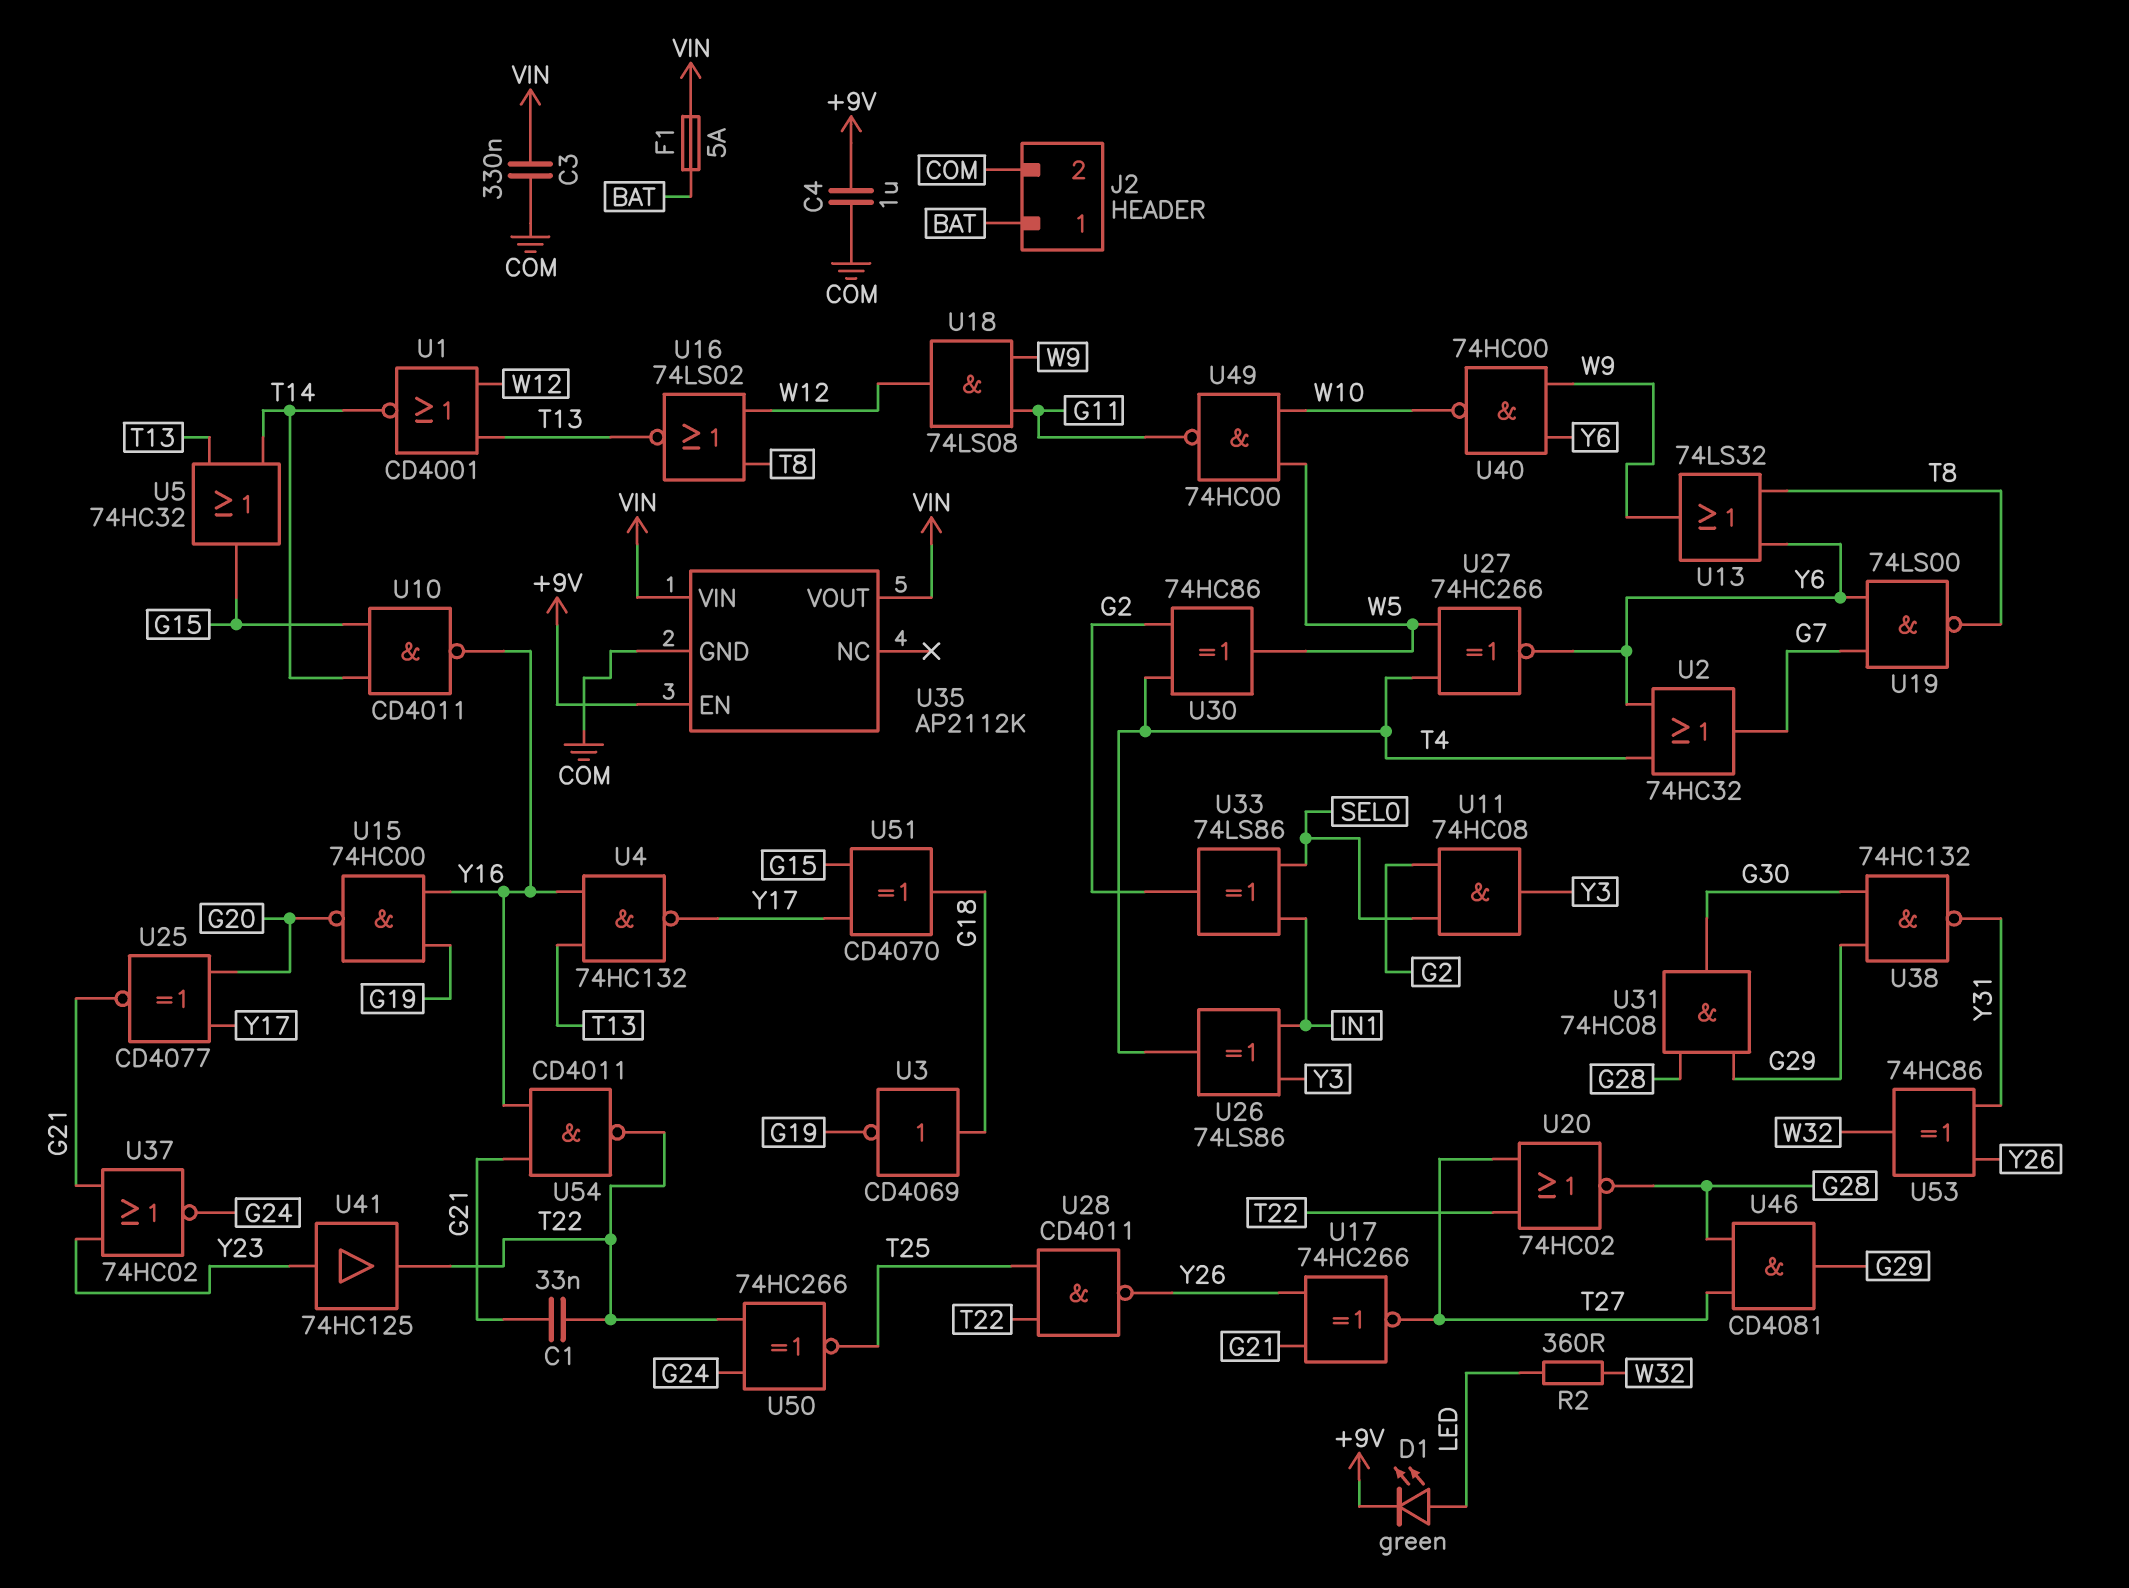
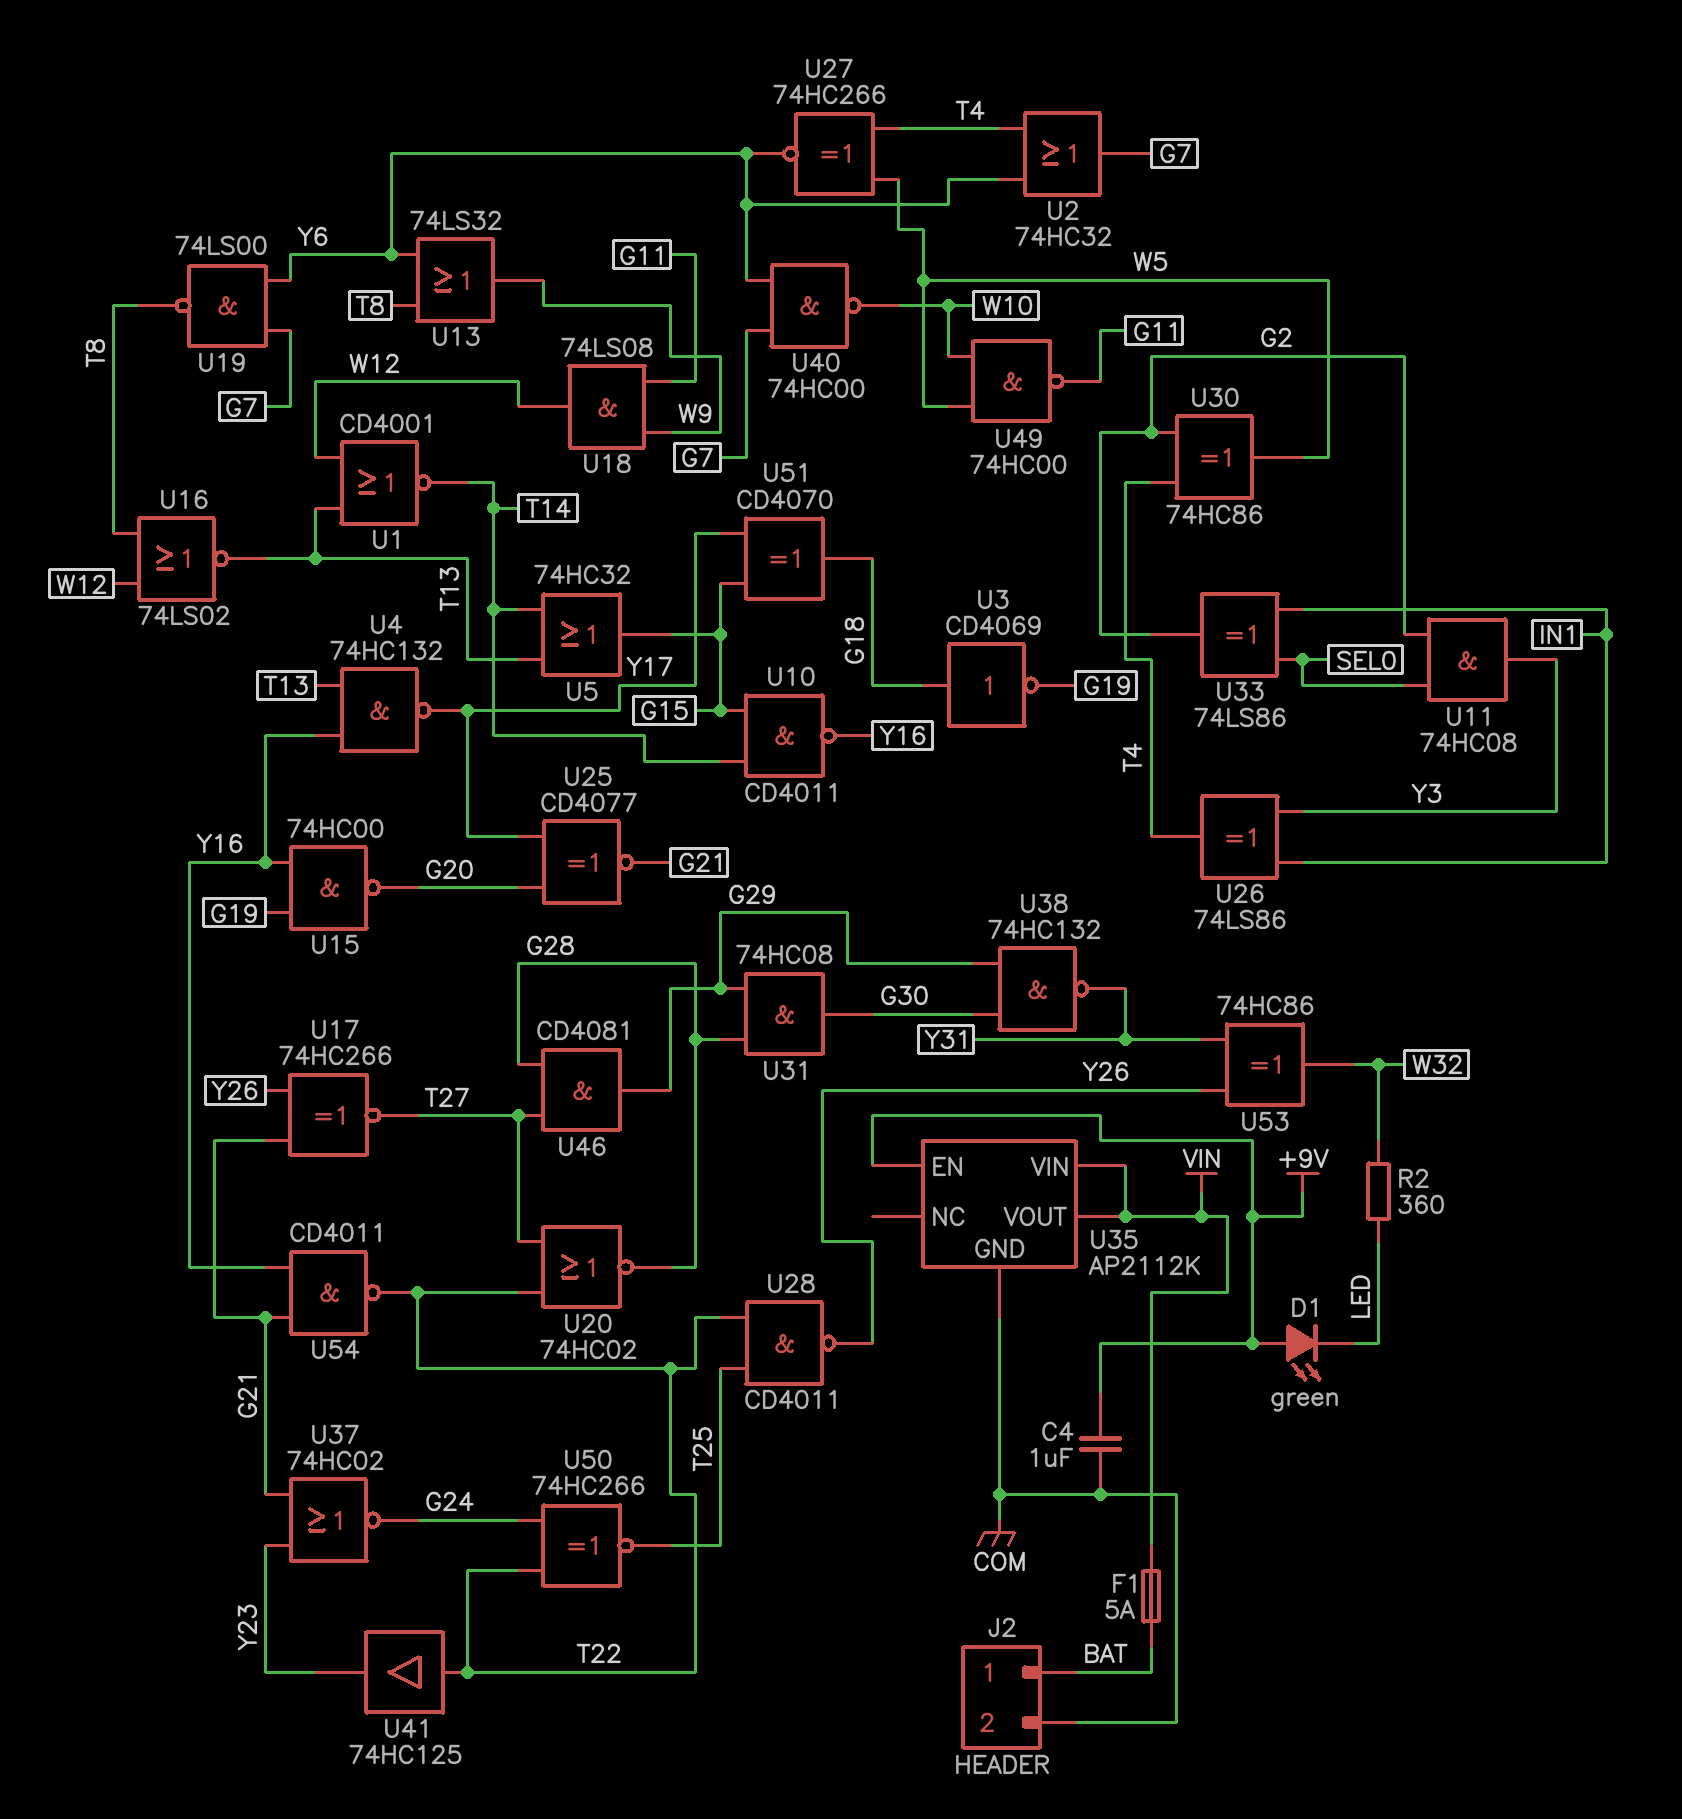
C1: 33nF (G21, T22) -> none
C3: 330nF (COM, VIN) -> none
D1: LED green (A LED, K +9V) -> LED green (A +9V, K LED)
U40: NAND 74HC00 (in W9, in Y6, out W10) -> NAND 74HC00 (in G7, in Y6, out W10)
U41: buffer 74HC125 (in Y23, out T22) -> buffer 74HC125 (in T22, out Y23)

